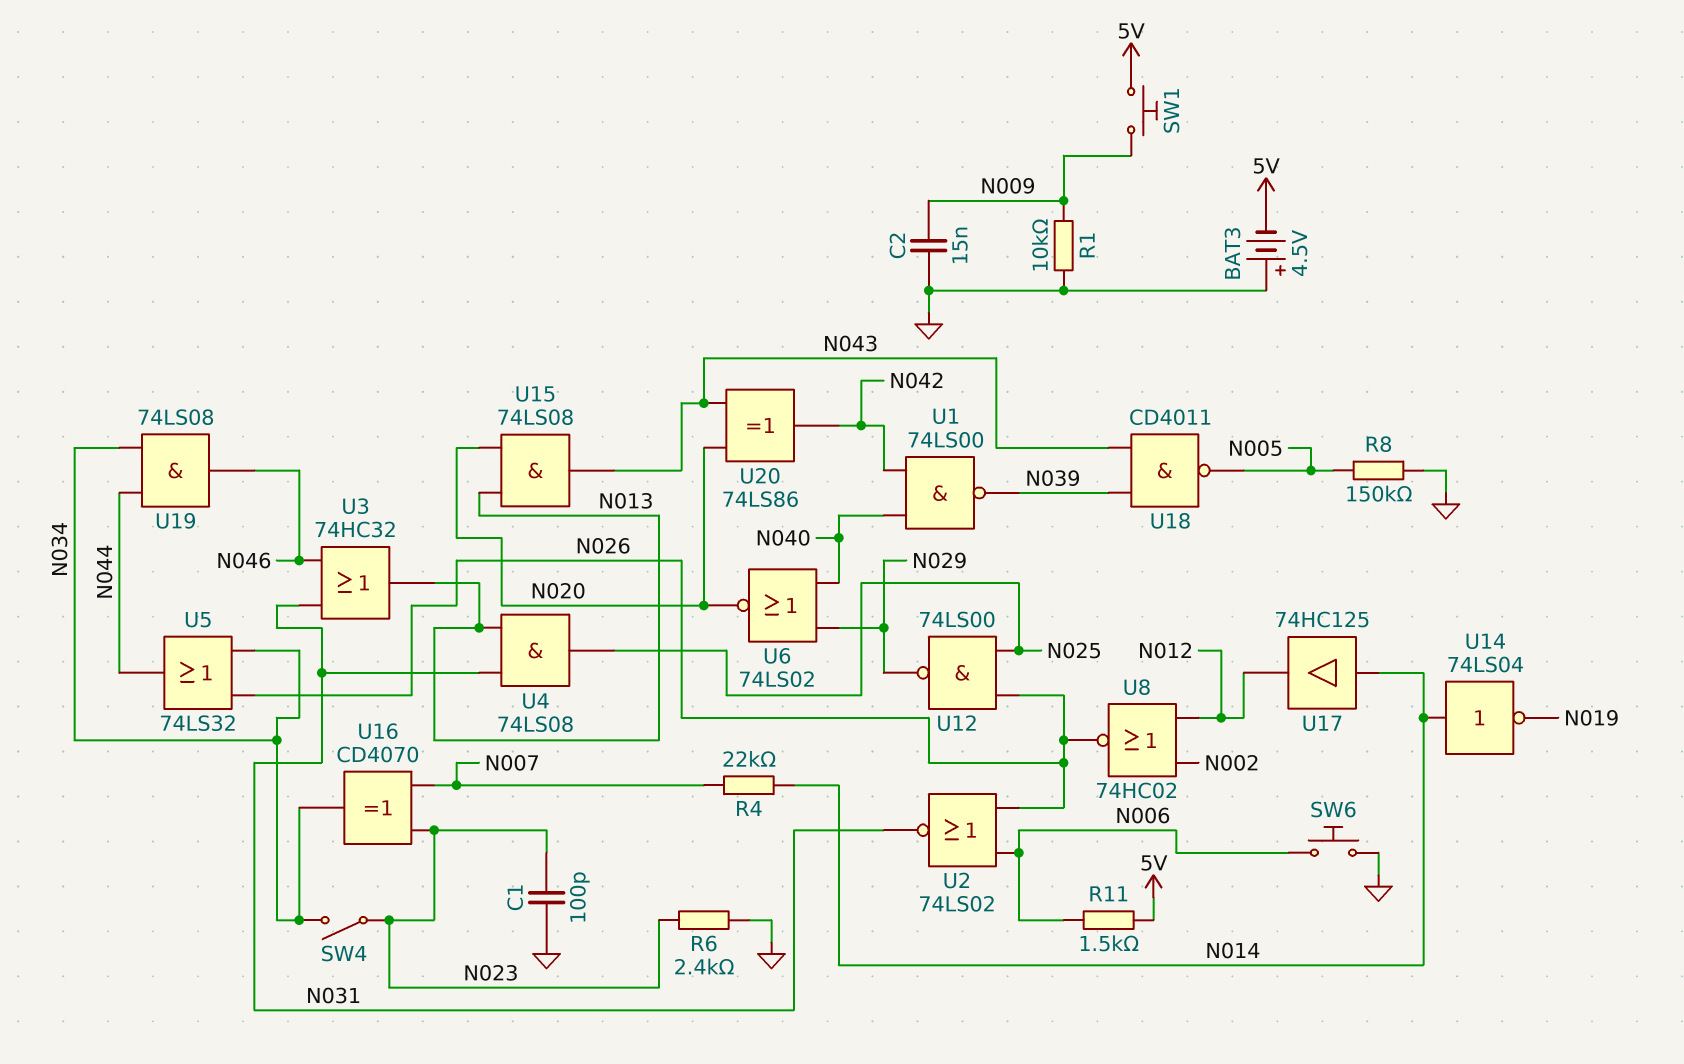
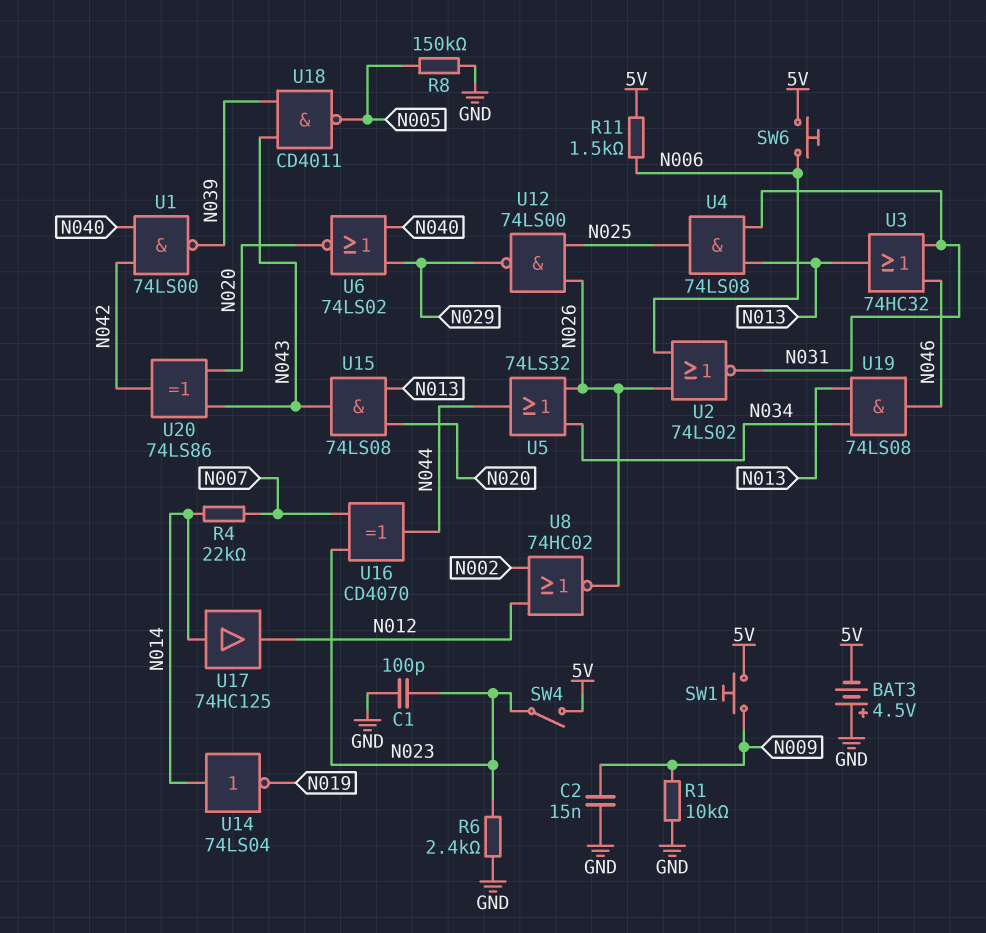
SW4: switch (N023, N034) -> switch (5V, N023)
SW6: button (GND, N006) -> button (5V, N006)
U16: XOR CD4070 (in N007, in N023, out N034) -> XOR CD4070 (in N007, in N023, out N044)
U19: AND 74LS08 (in N034, in N044, out N046) -> AND 74LS08 (in N013, in N034, out N046)

